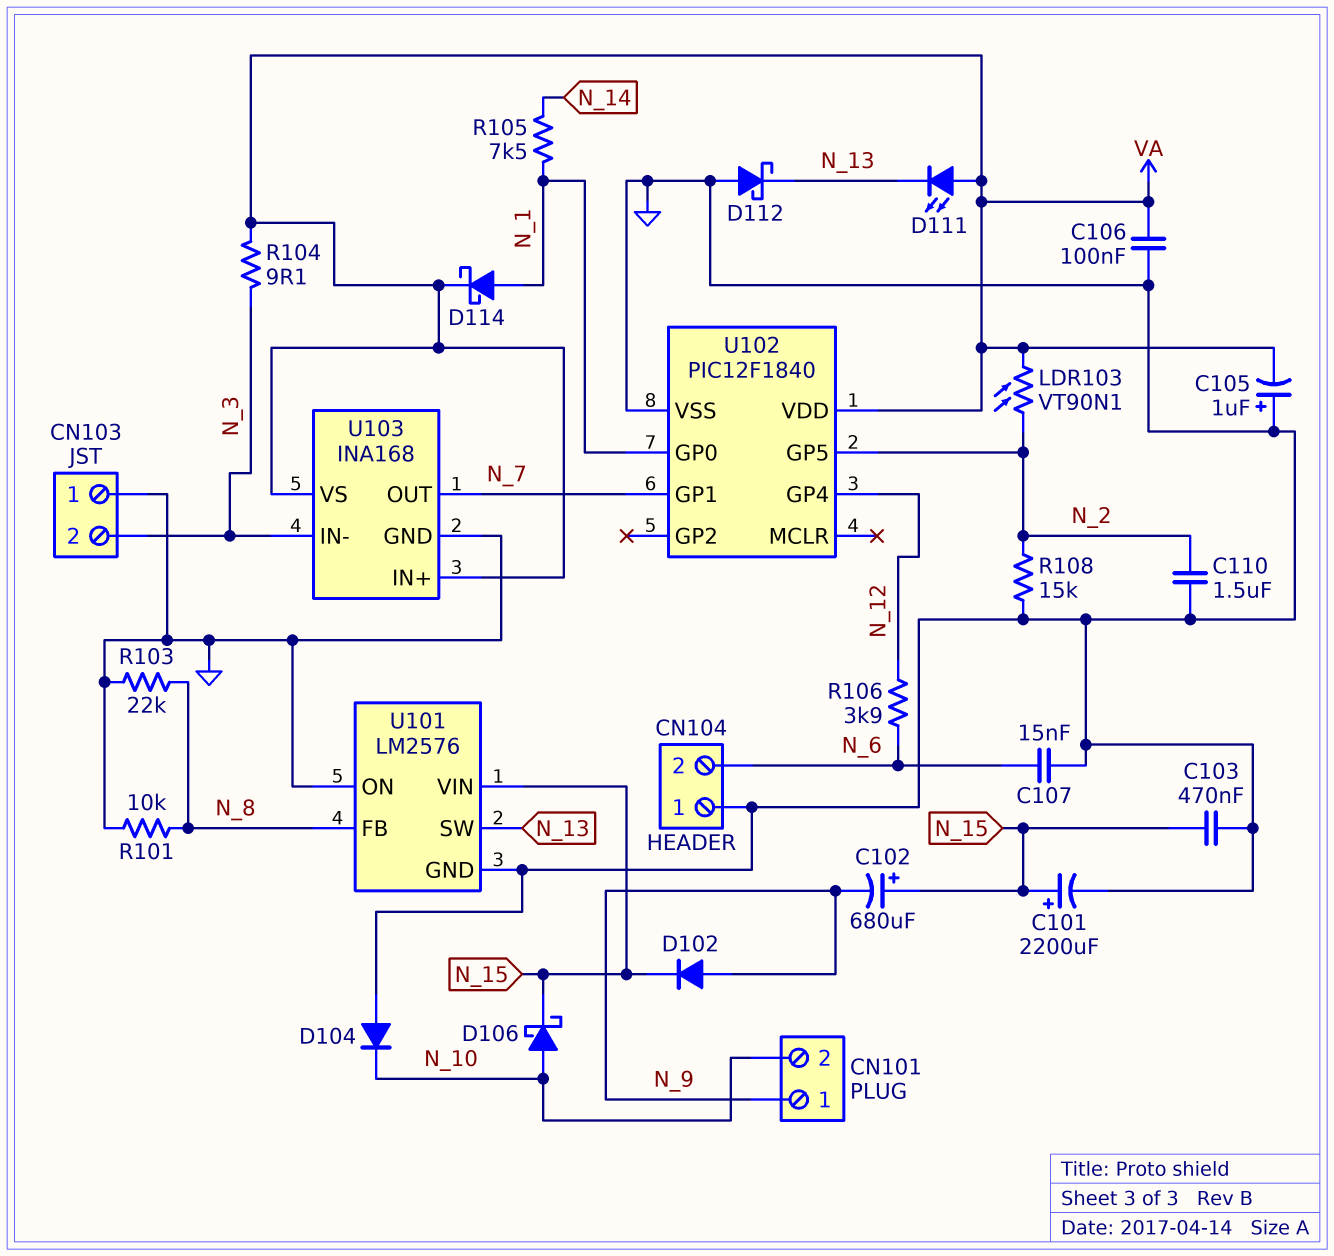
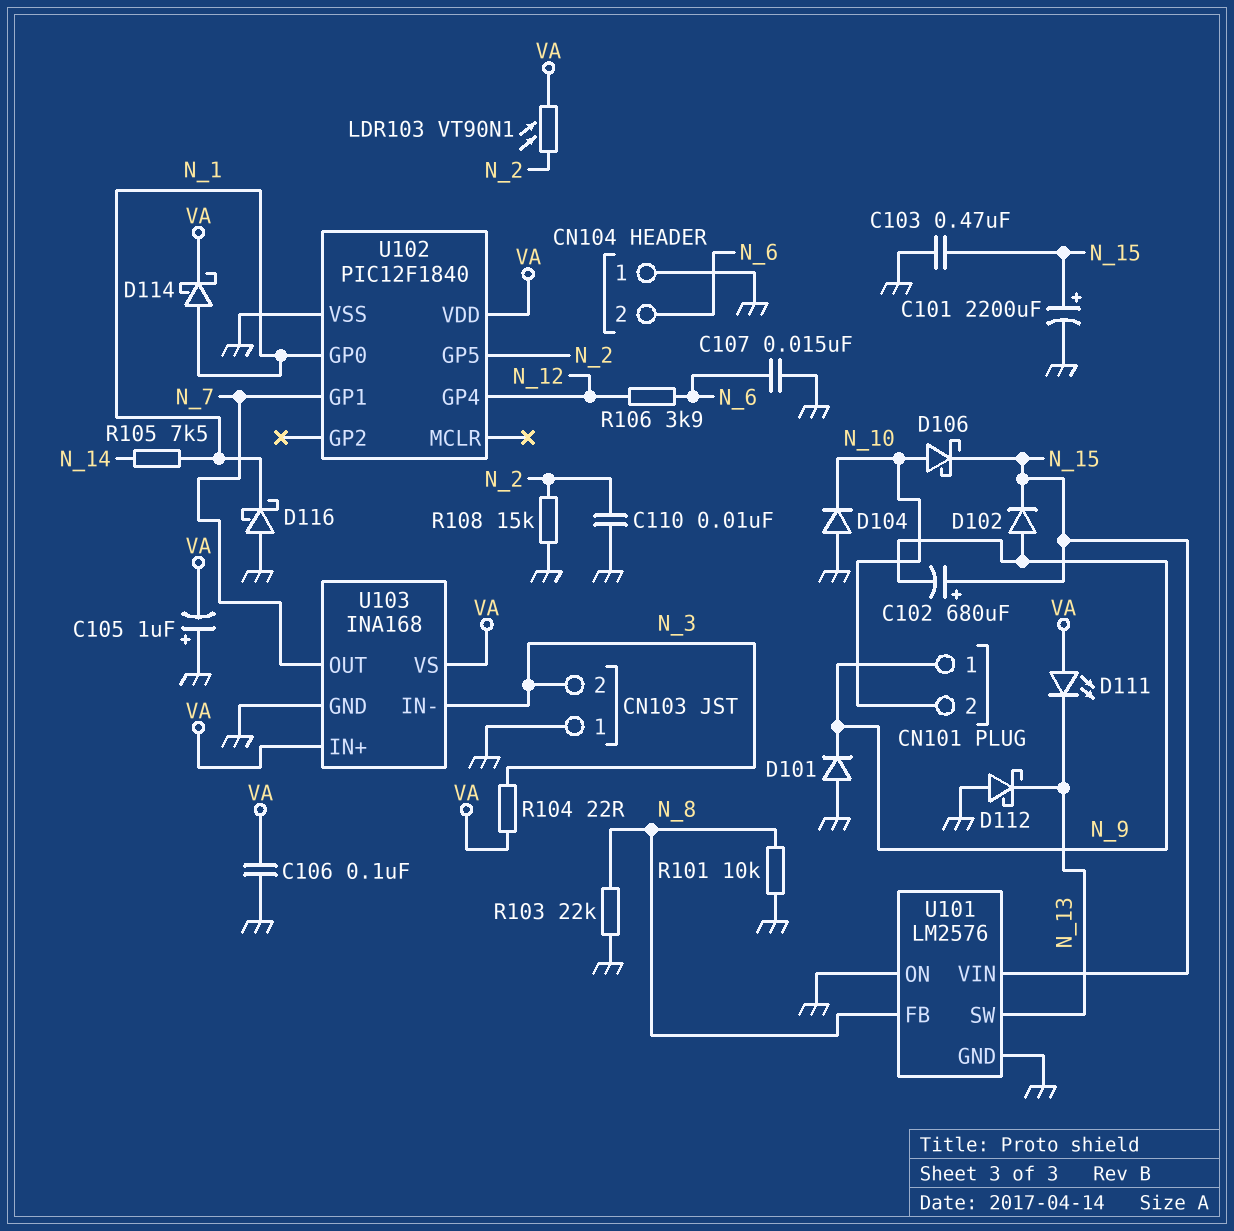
C110: 1.5uF (GND, N_2) -> 10nF (GND, N_2)
D101: none -> diode (A GND, K N_9)
D116: none -> schottky (A GND, K N_1)
R104: 9.1 (N_3, VA) -> 22 (N_3, VA)

